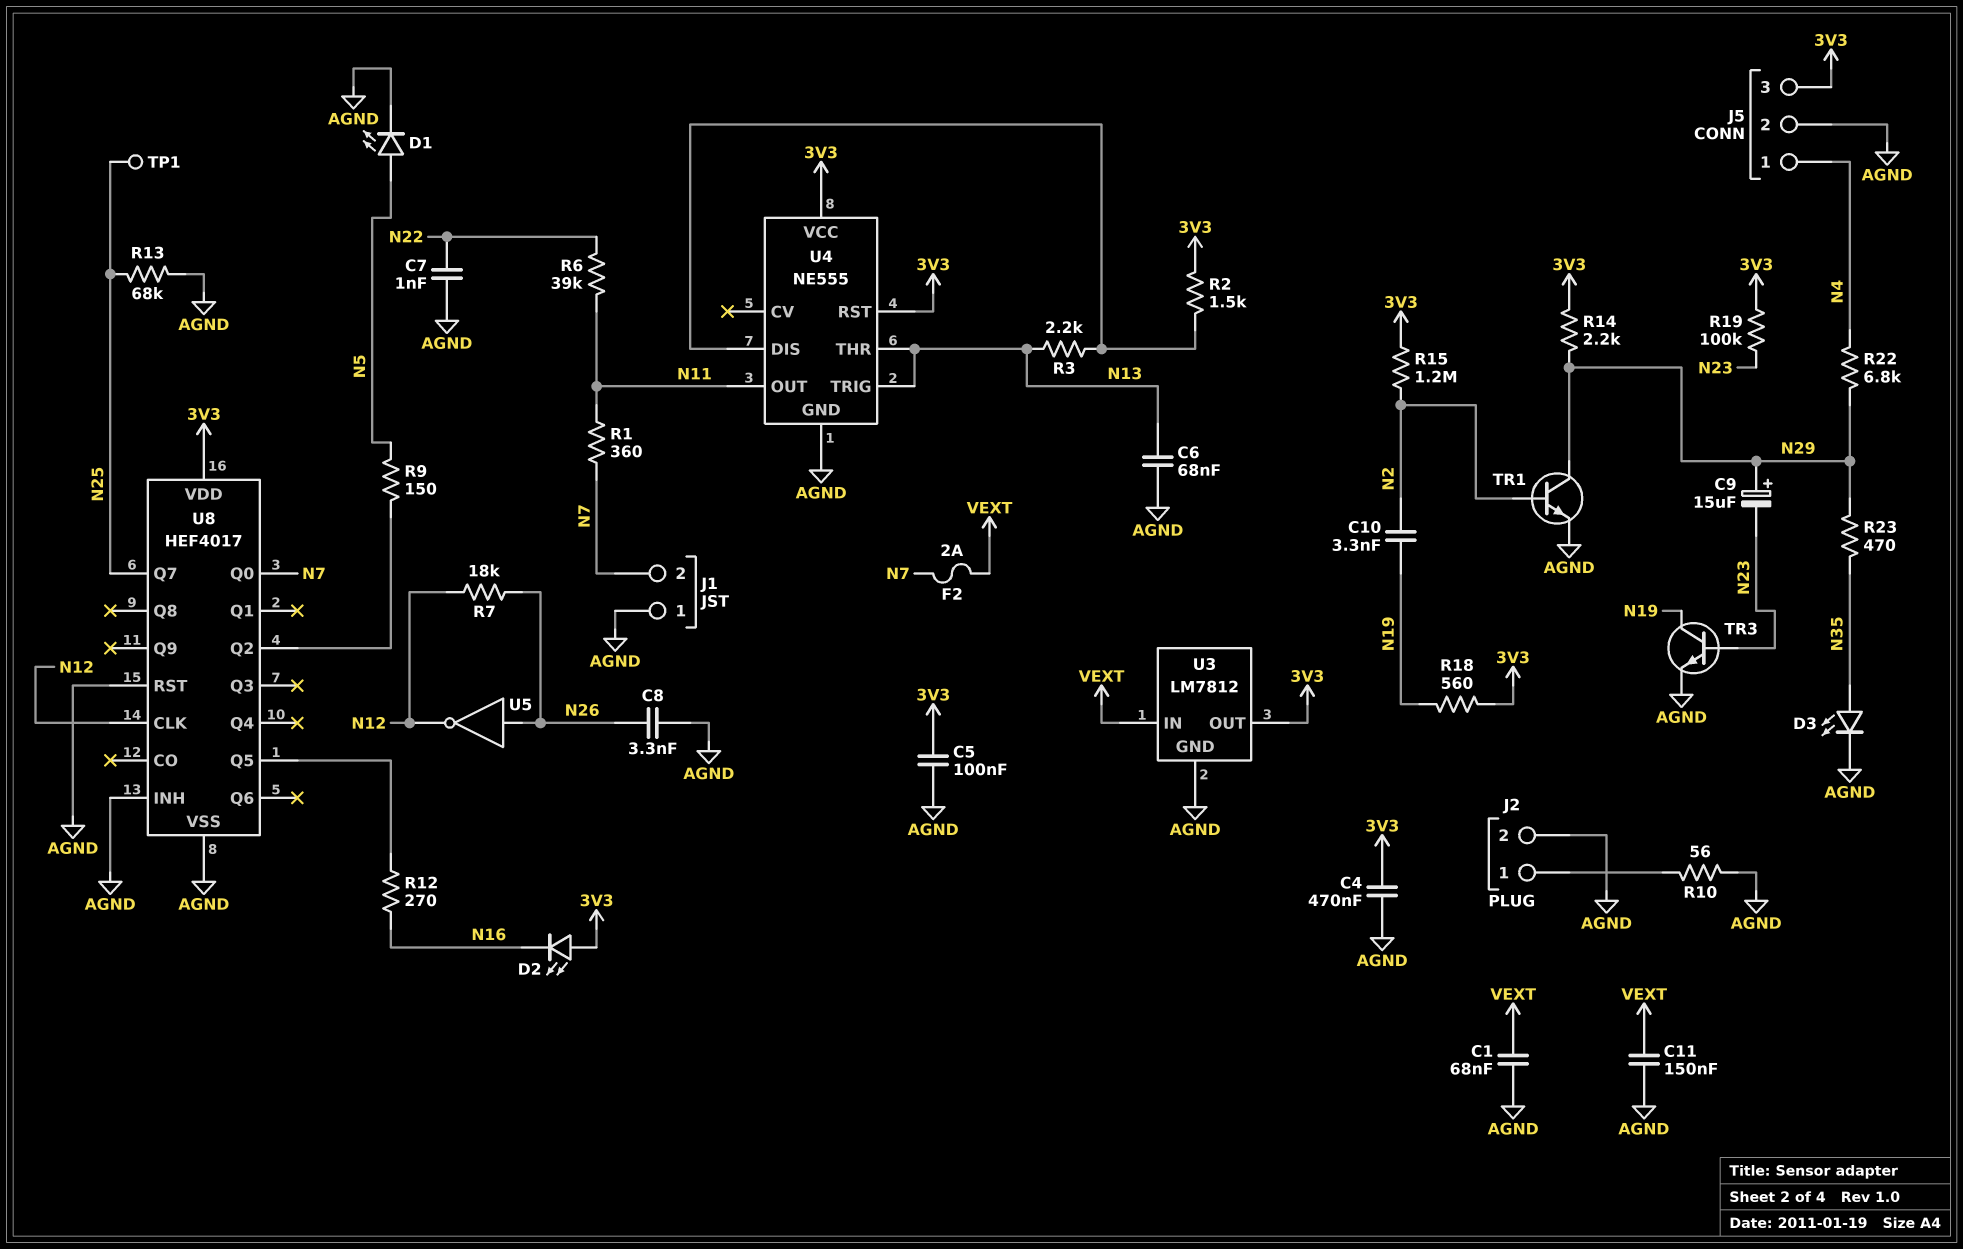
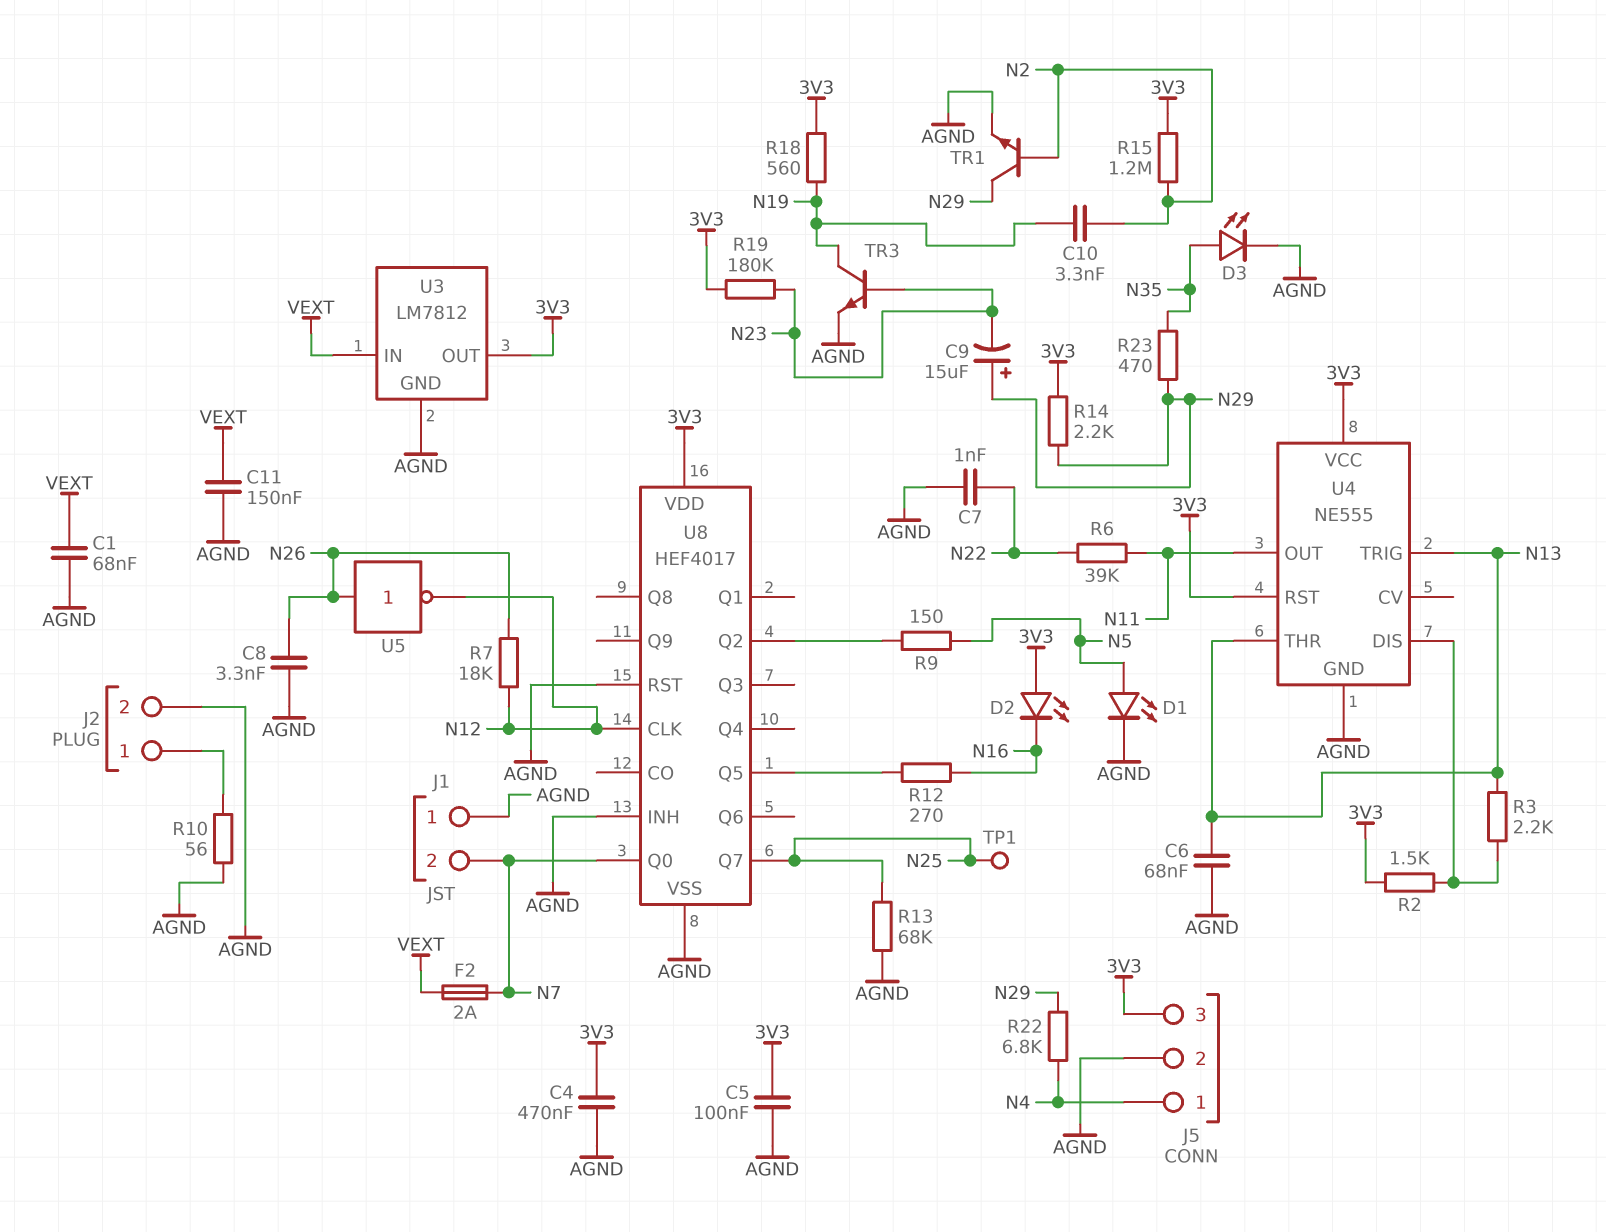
R1: 360 (N7, N11) -> none
R19: 100k (3V3, N23) -> 180k (3V3, N23)

